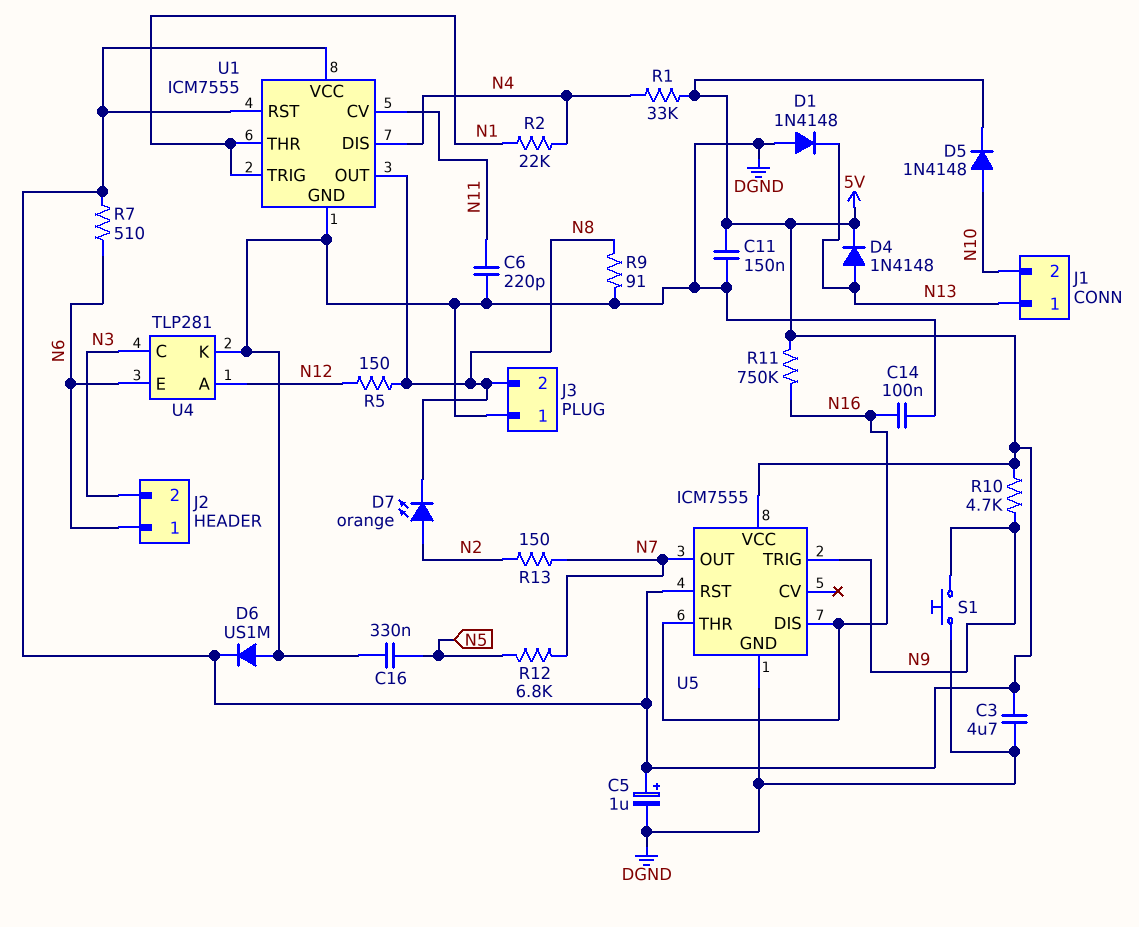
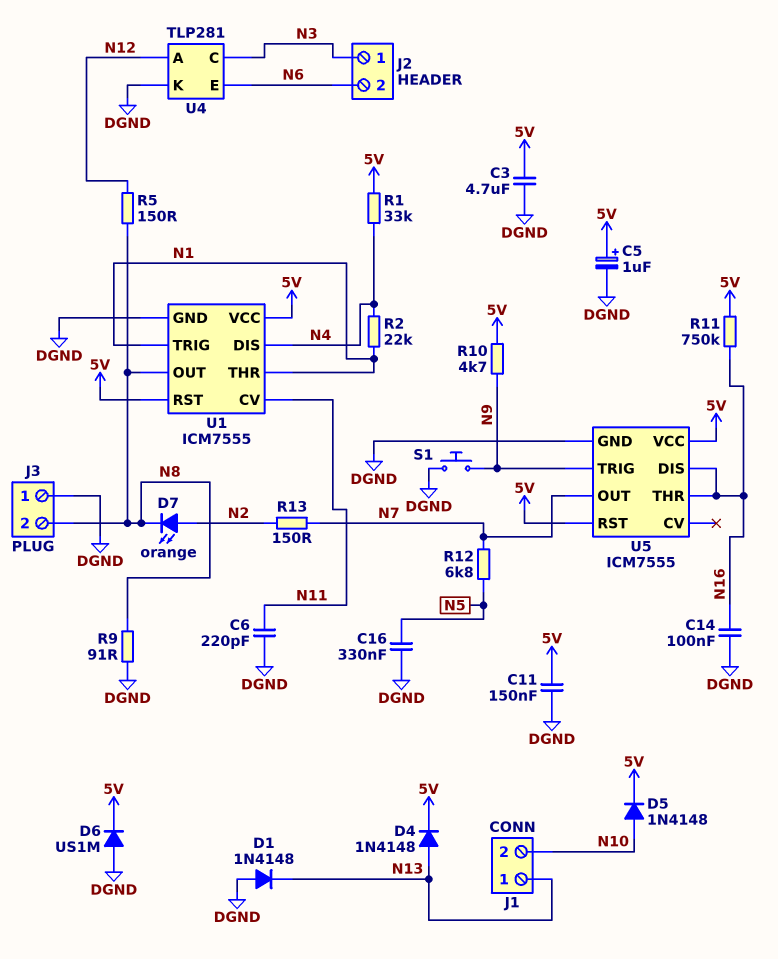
J2 pin 1: N6 -> N3
J2 pin 2: N3 -> N6
R7: 510 (5V, N6) -> none

